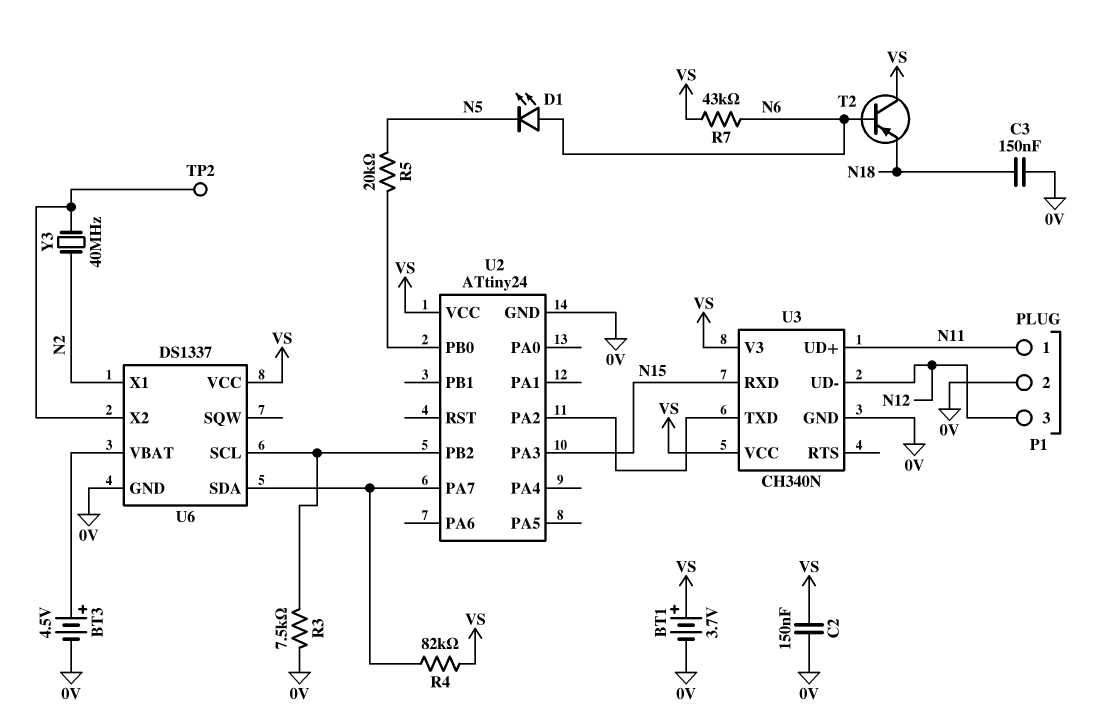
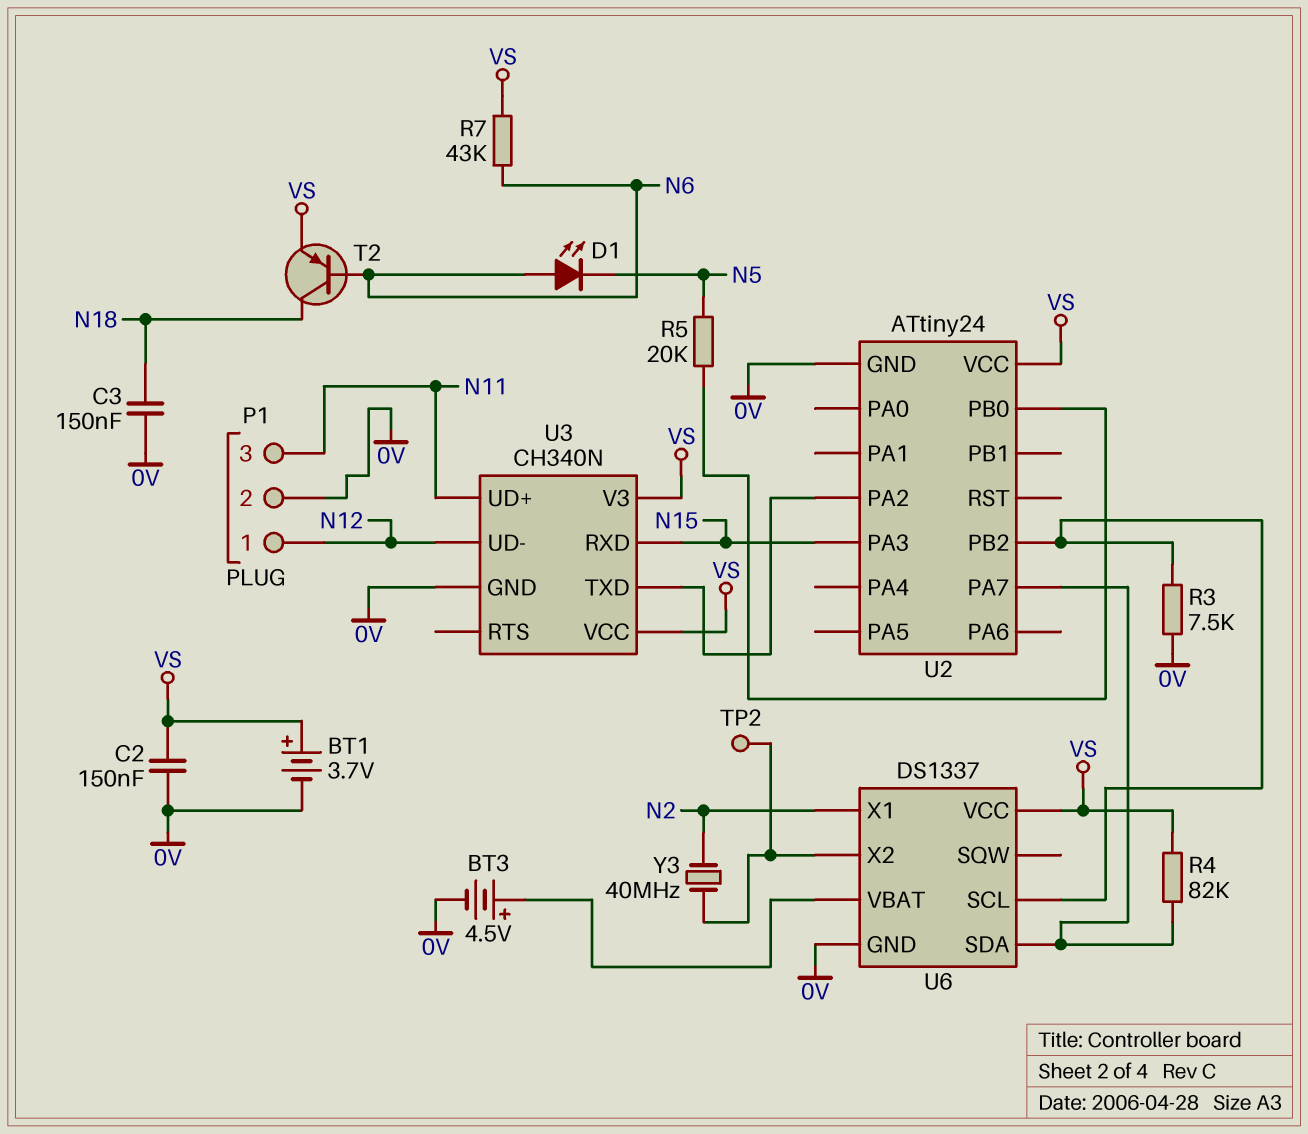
P1 pin 1: N11 -> N12
P1 pin 3: N12 -> N11
T2: PNP (B N6, C VS, E N18) -> PNP (B N6, C N18, E VS)

